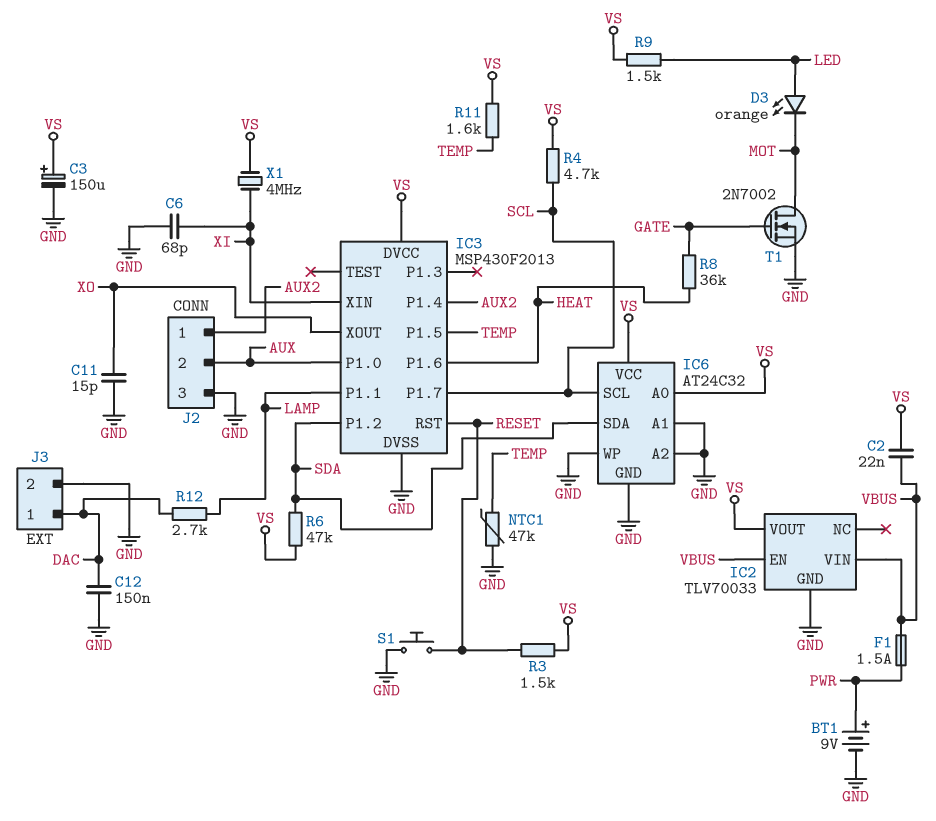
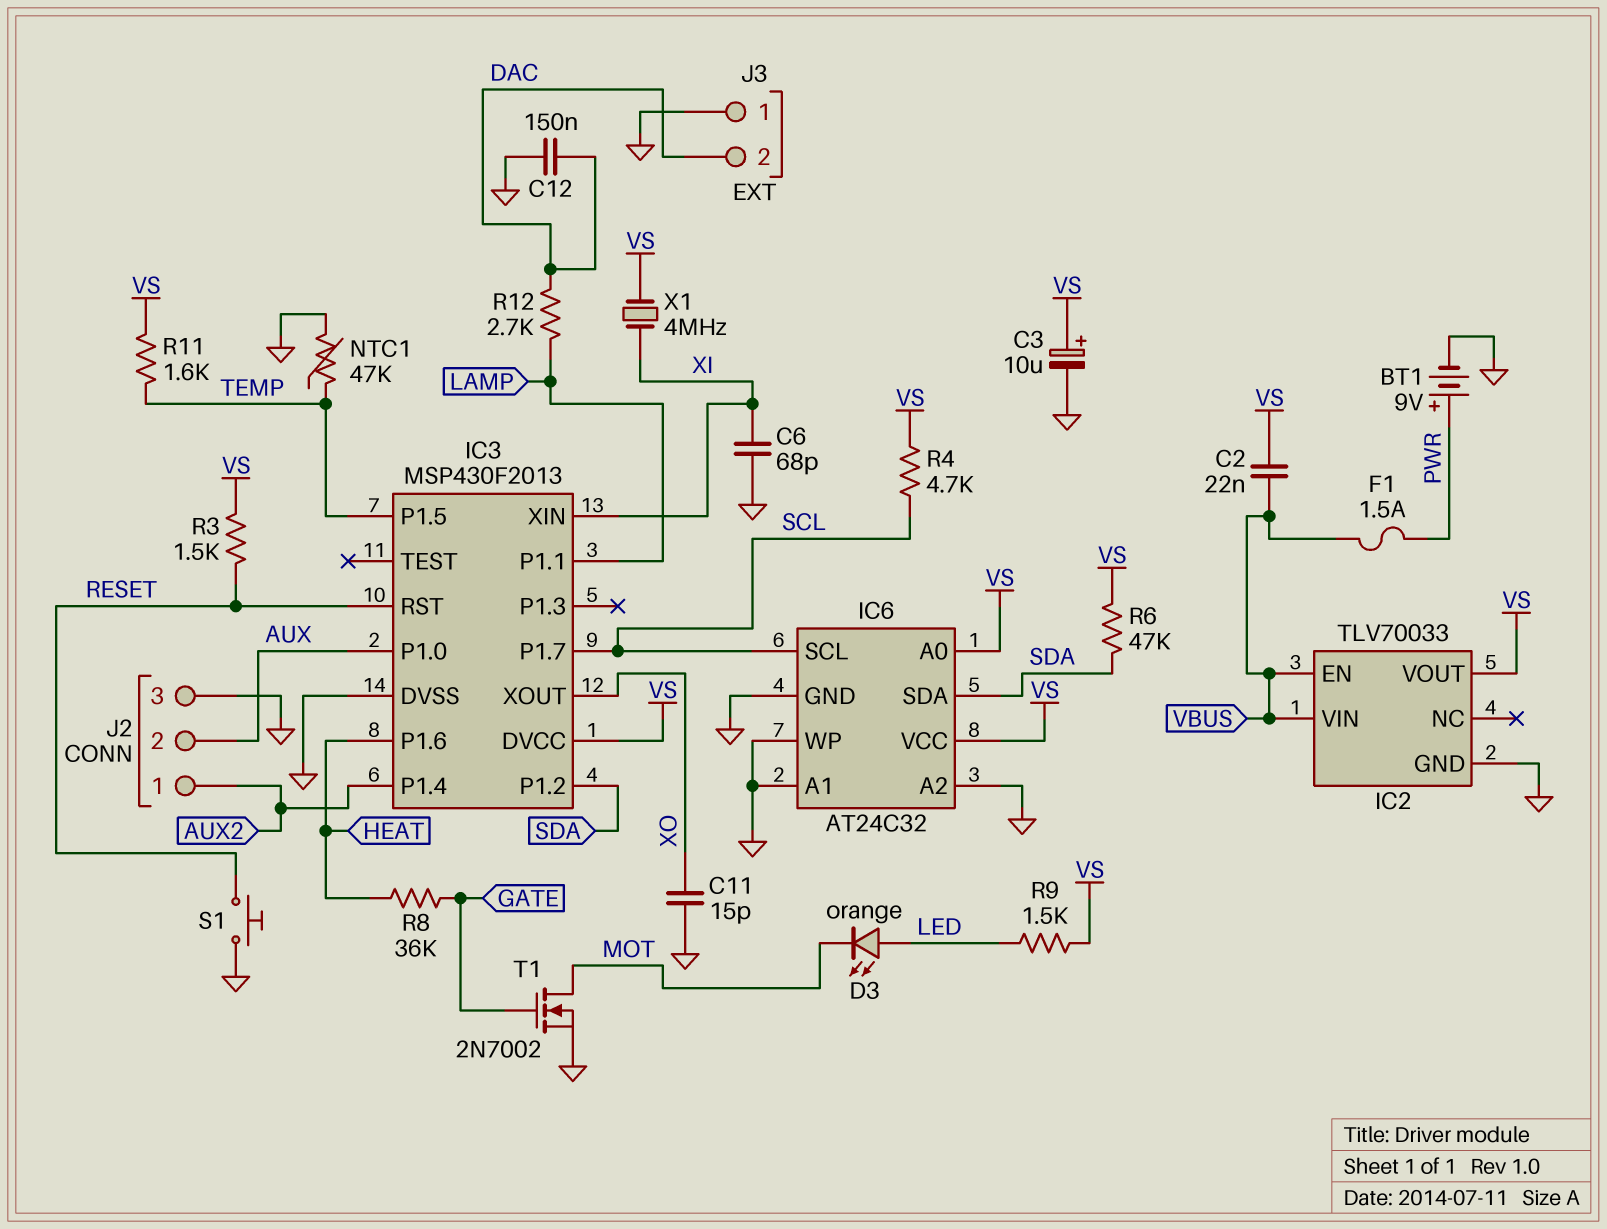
C3: 150uF (plus VS, minus GND) -> 10uF (plus VS, minus GND)
J3 pin 1: DAC -> GND
J3 pin 2: GND -> DAC

